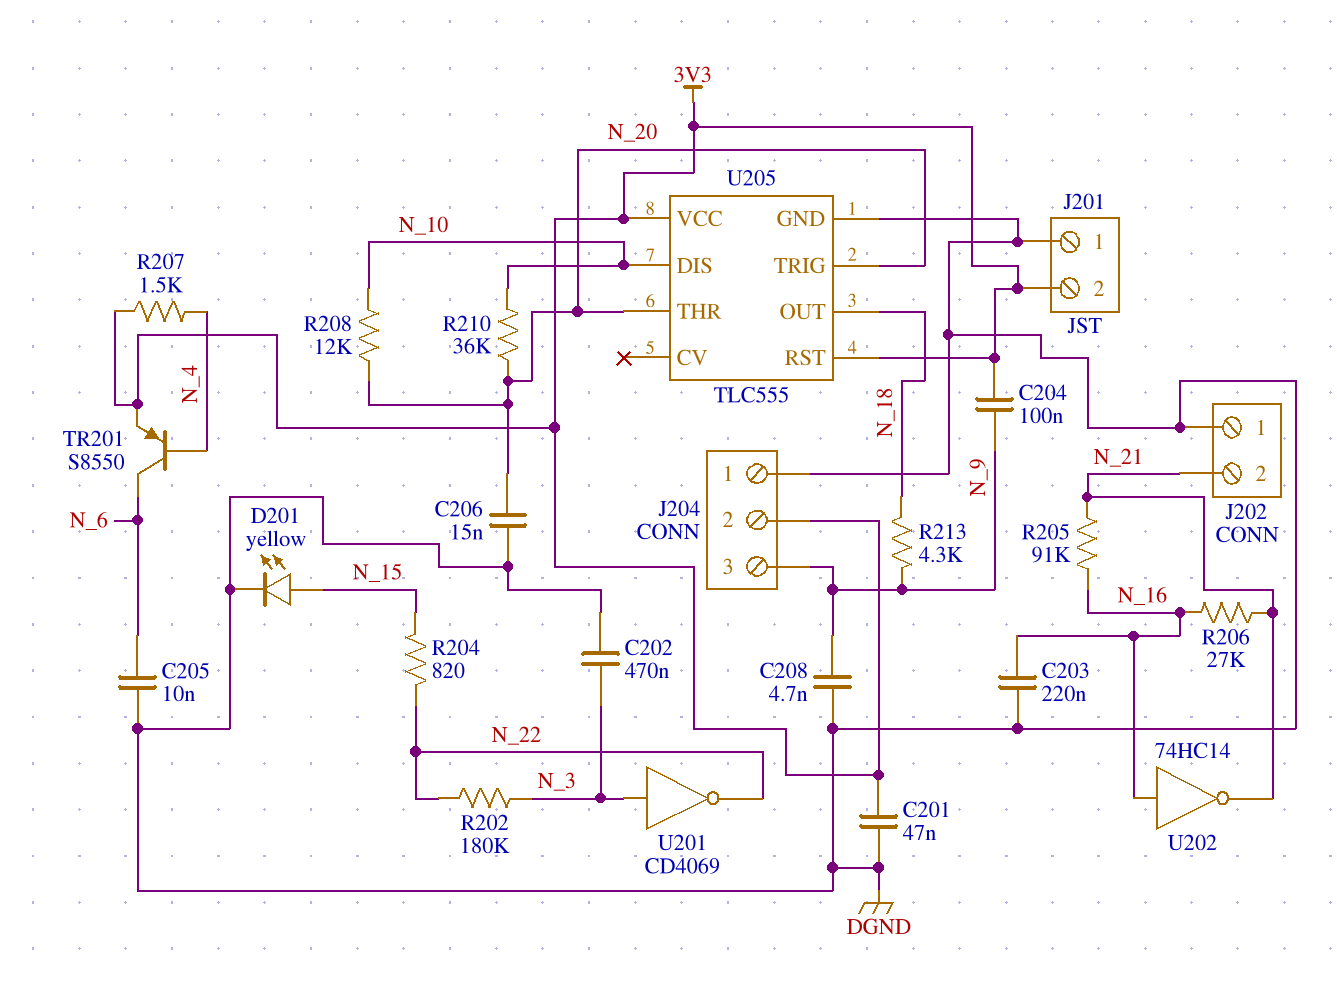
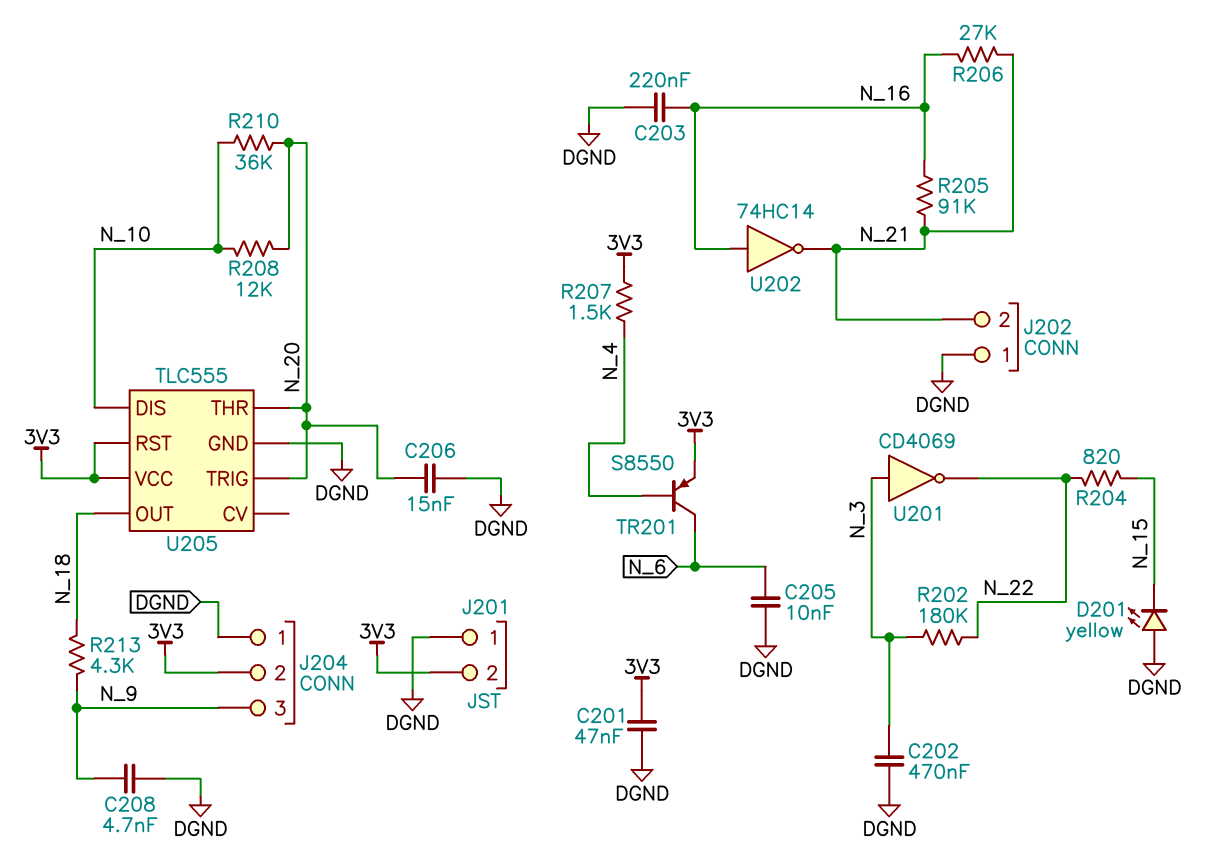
C204: 100nF (3V3, N_9) -> none
D201: LED yellow (A N_15, K DGND) -> LED yellow (A DGND, K N_15)

